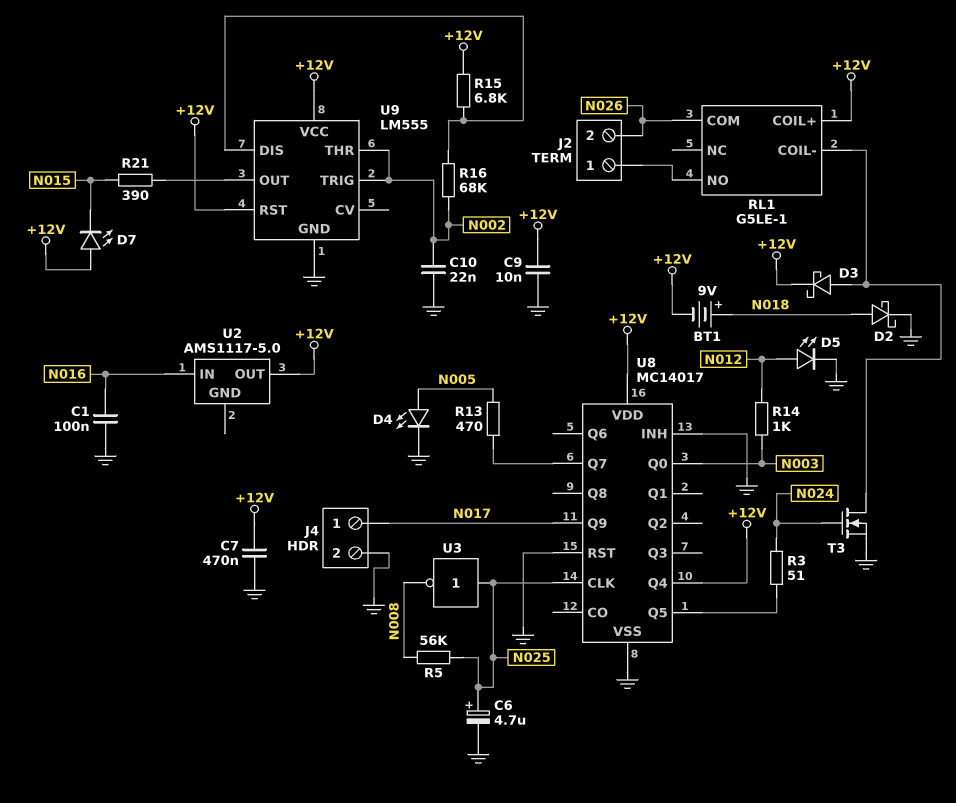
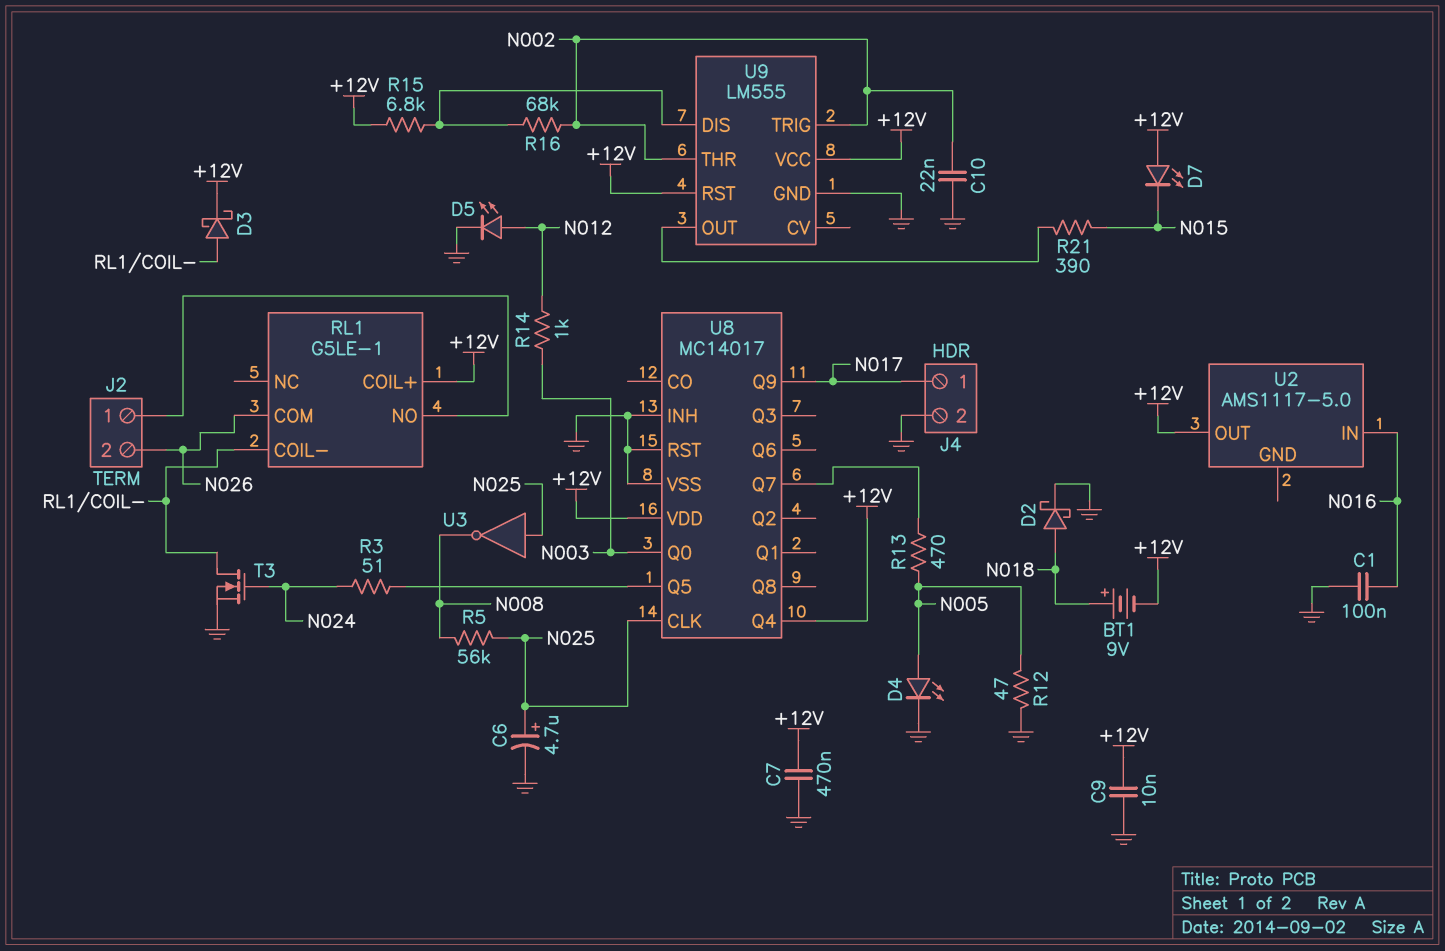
R12: none -> 47 (GND, N005)

